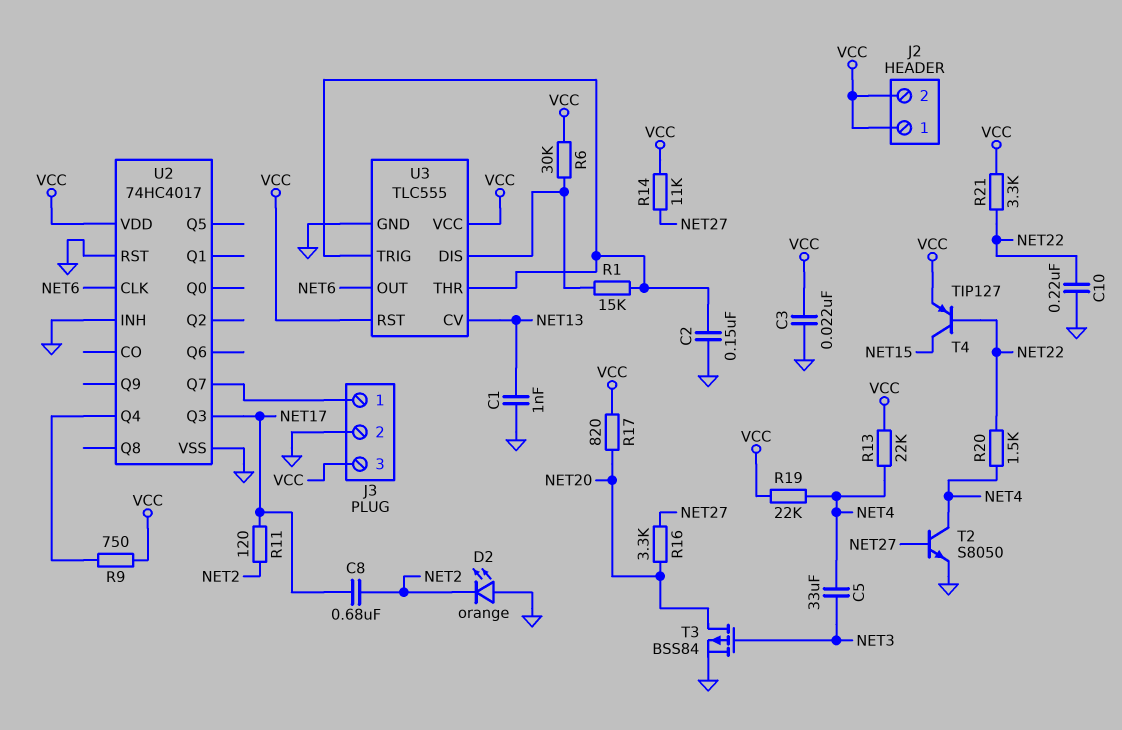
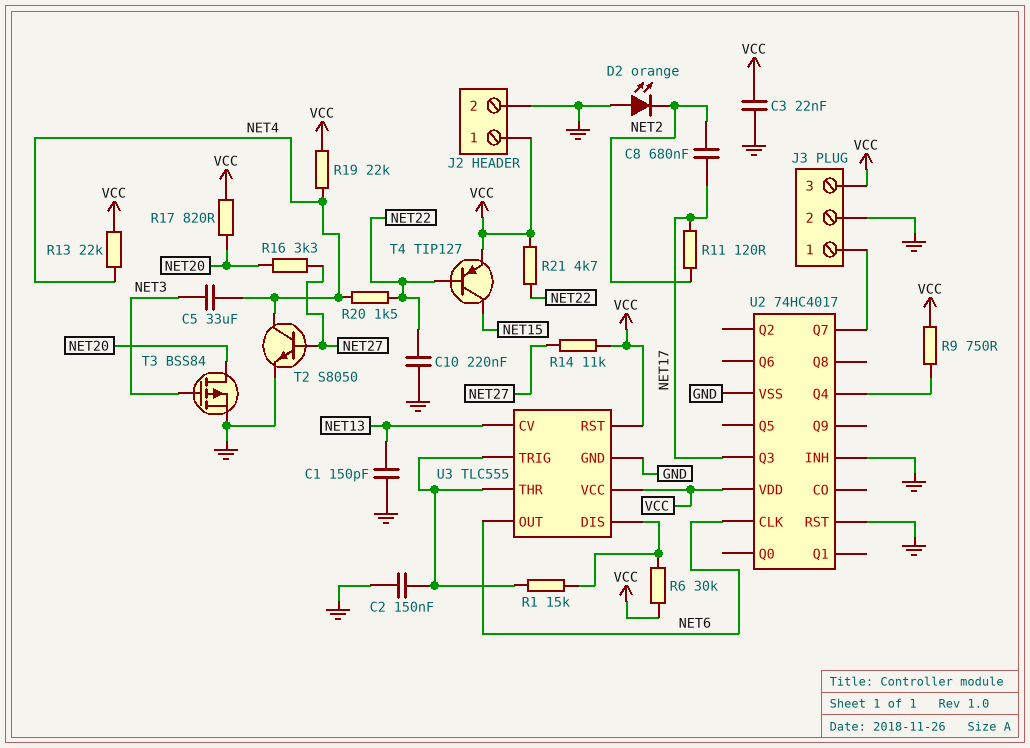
C1: 1nF (GND, NET13) -> 150pF (GND, NET13)
J2 pin 2: VCC -> GND
R21: 3.3k (NET22, VCC) -> 4.7k (NET22, VCC)

